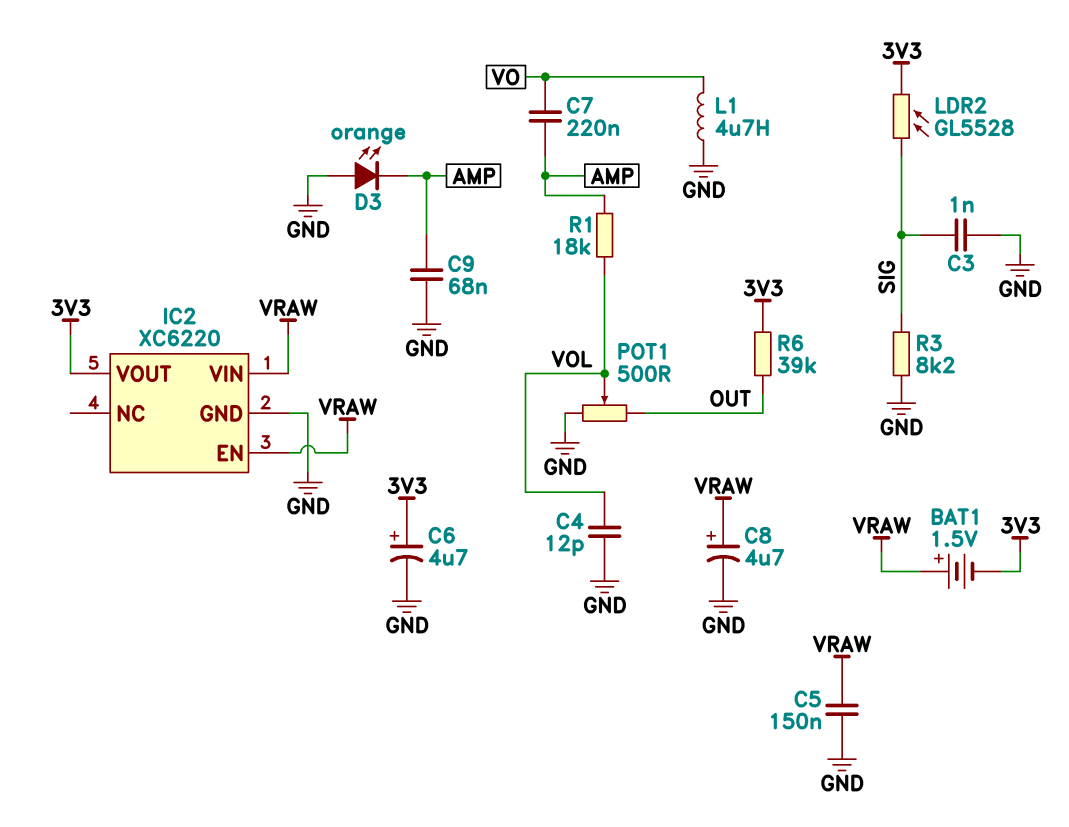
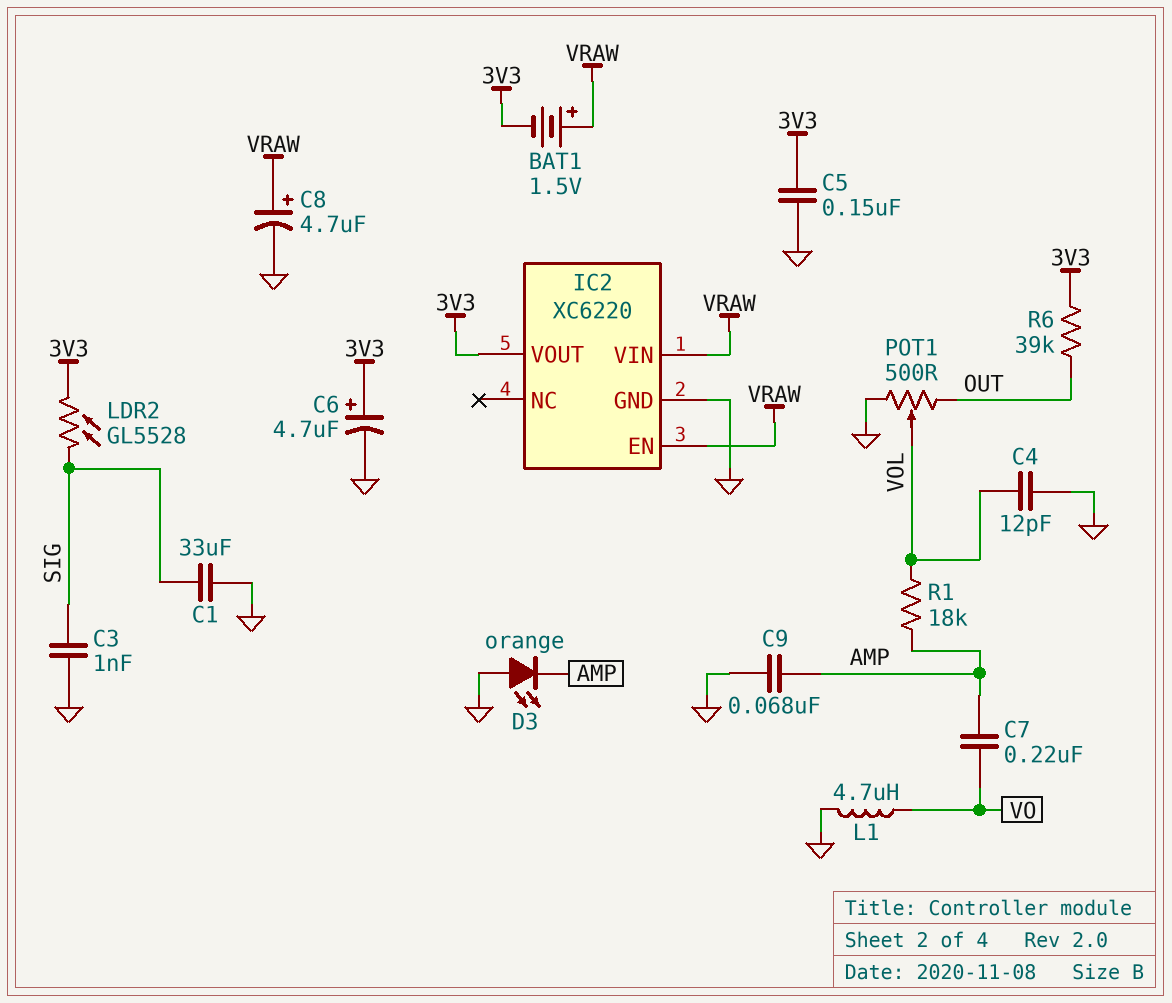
C1: none -> 33uF (GND, SIG)
C5: 150nF (GND, VRAW) -> 150nF (3V3, GND)
R3: 8.2k (GND, SIG) -> none

